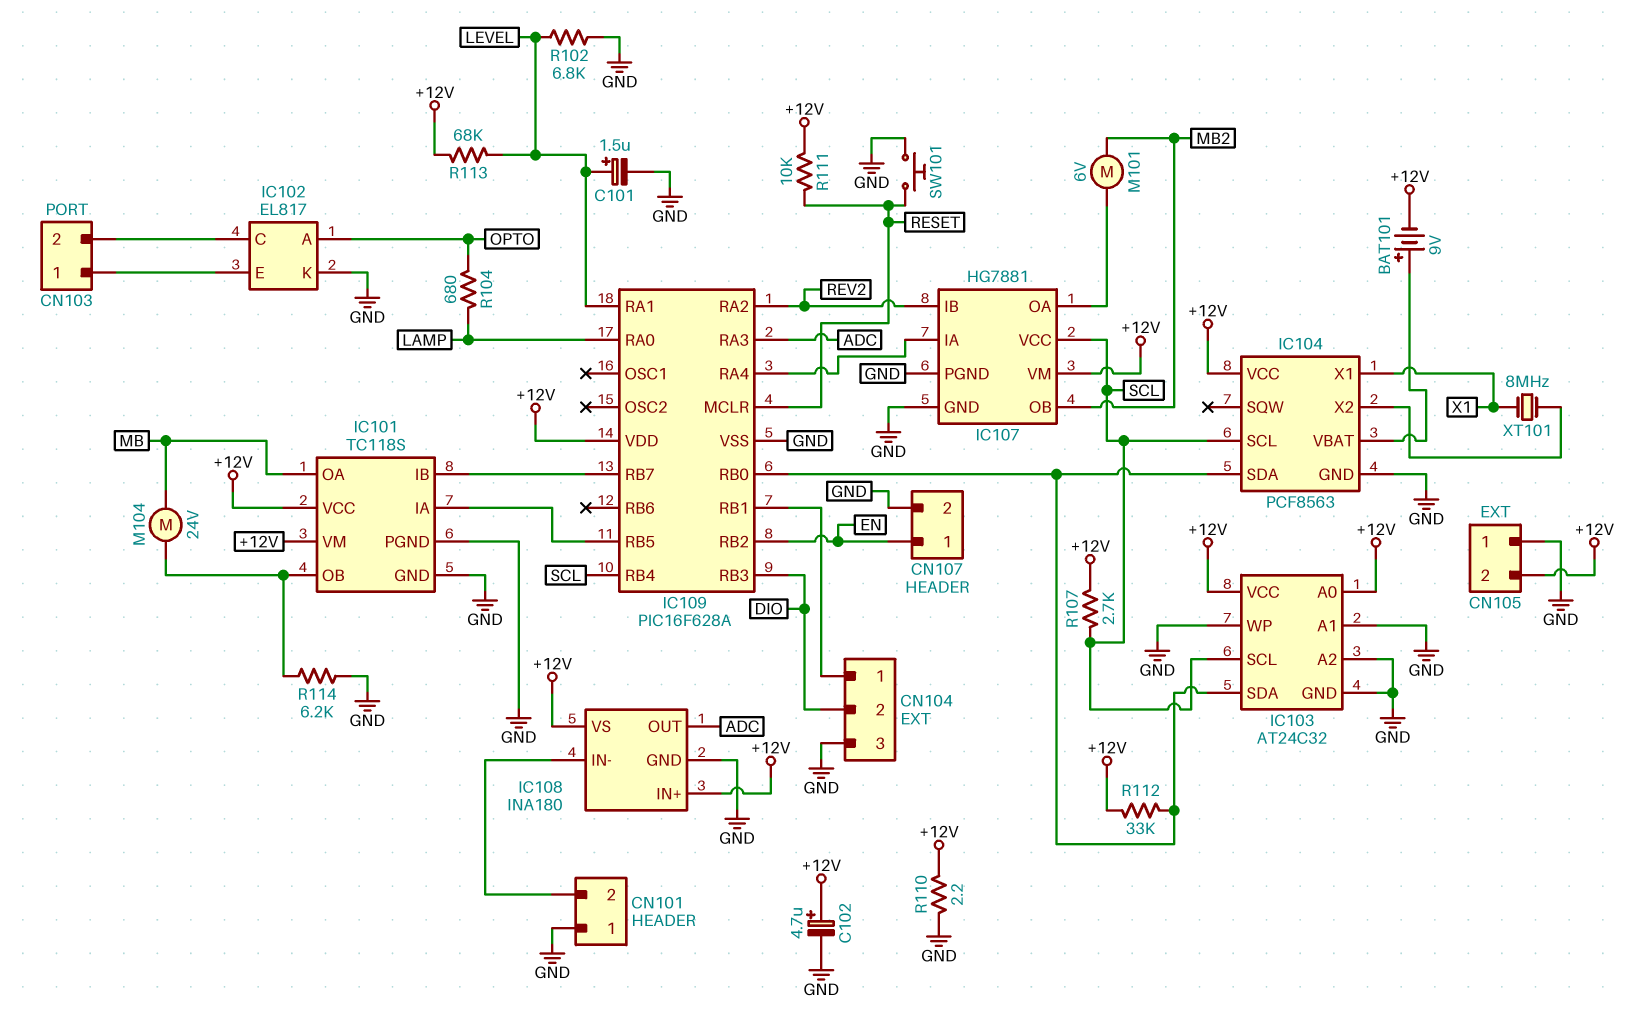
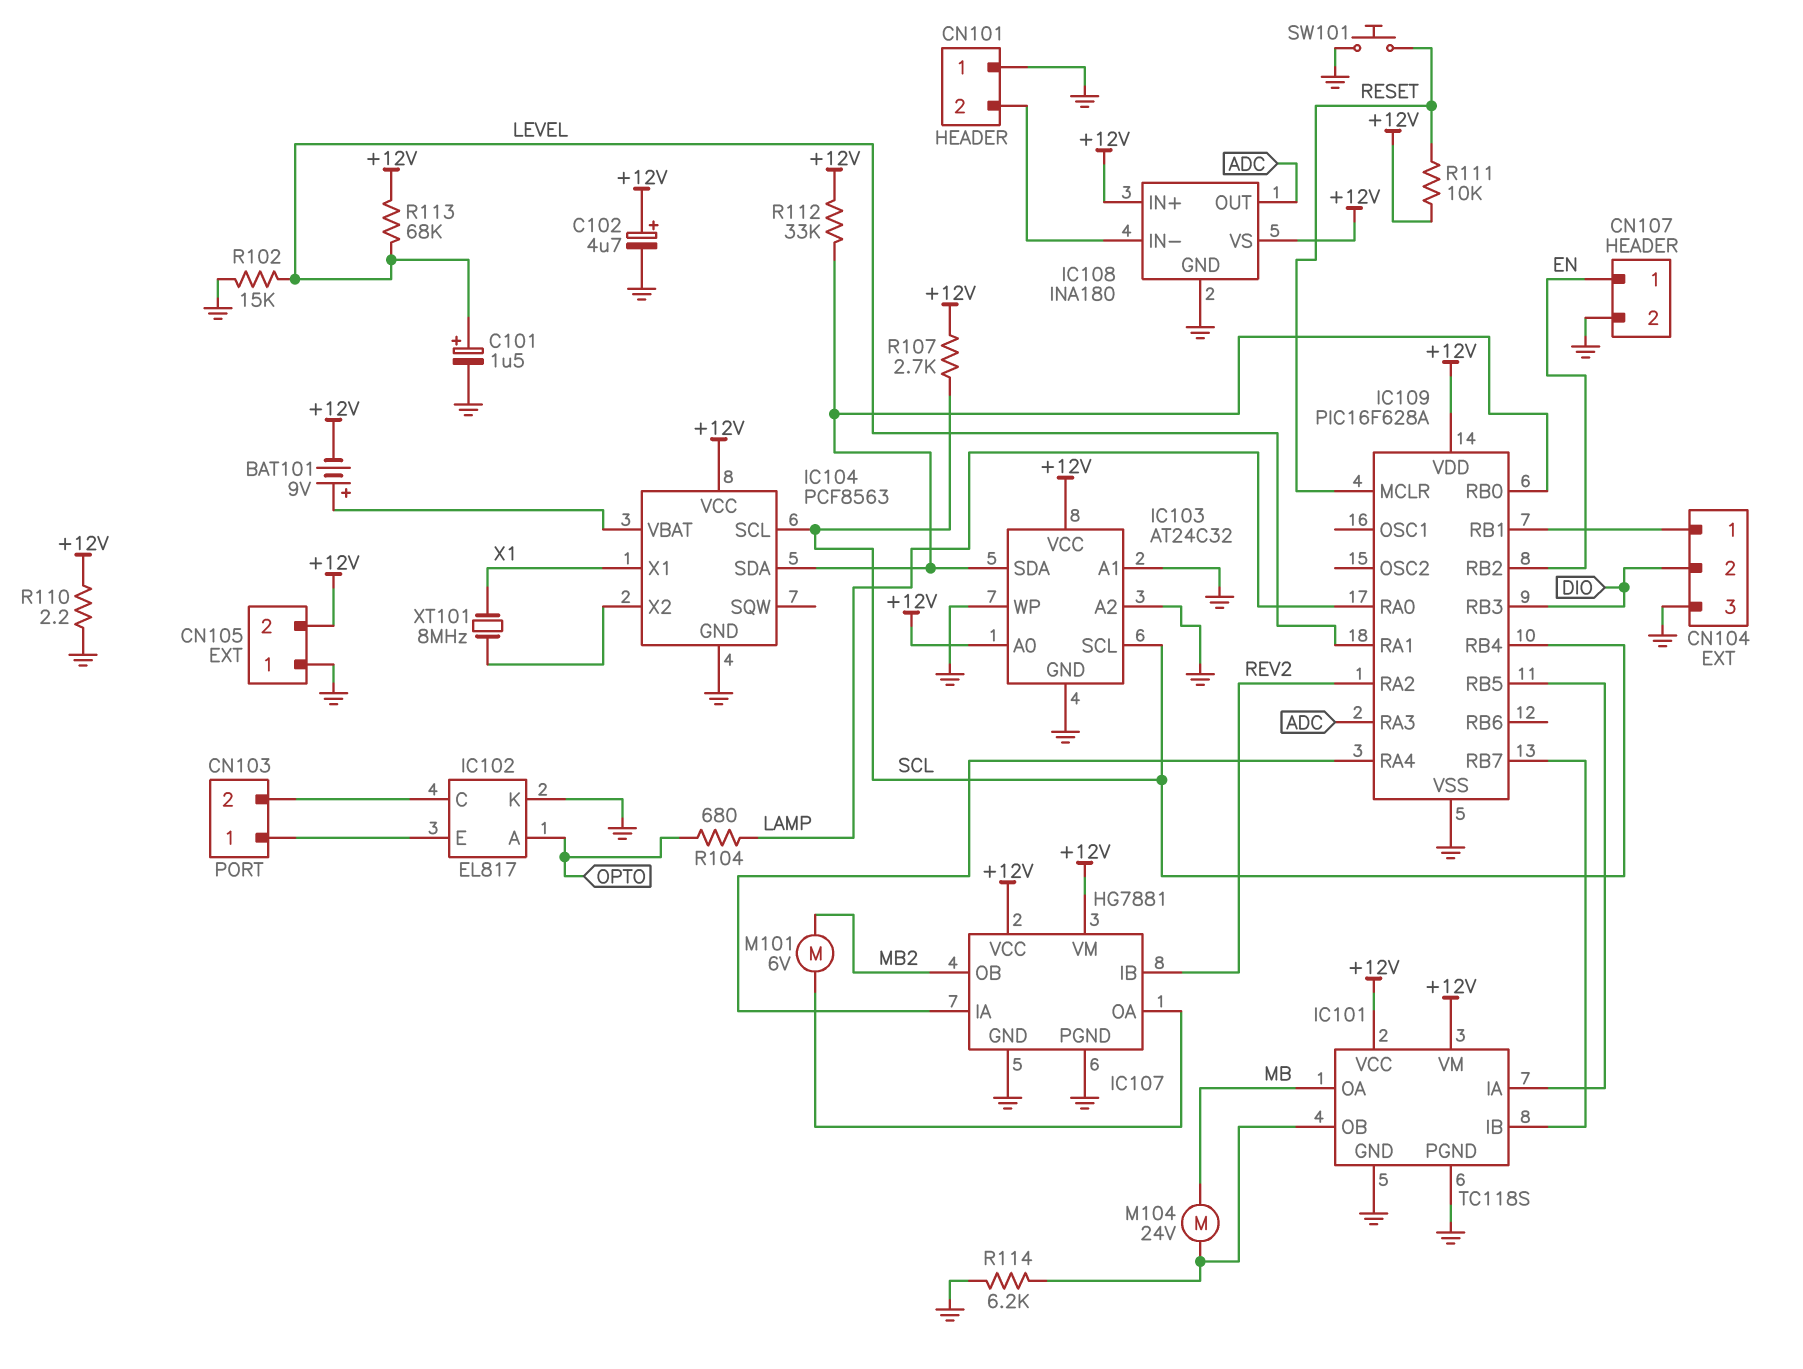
IC107 pin VCC: SCL -> +12V
R102: 6.8k (GND, LEVEL) -> 15k (GND, LEVEL)

